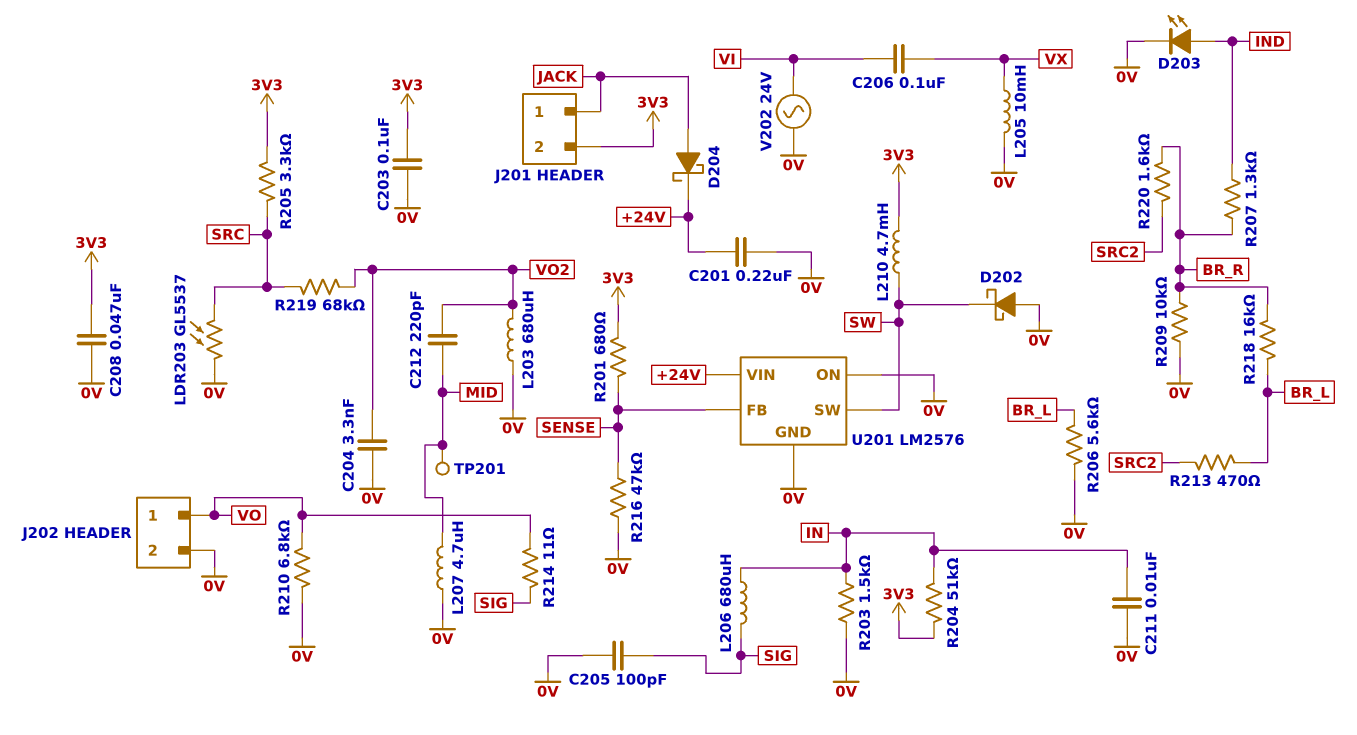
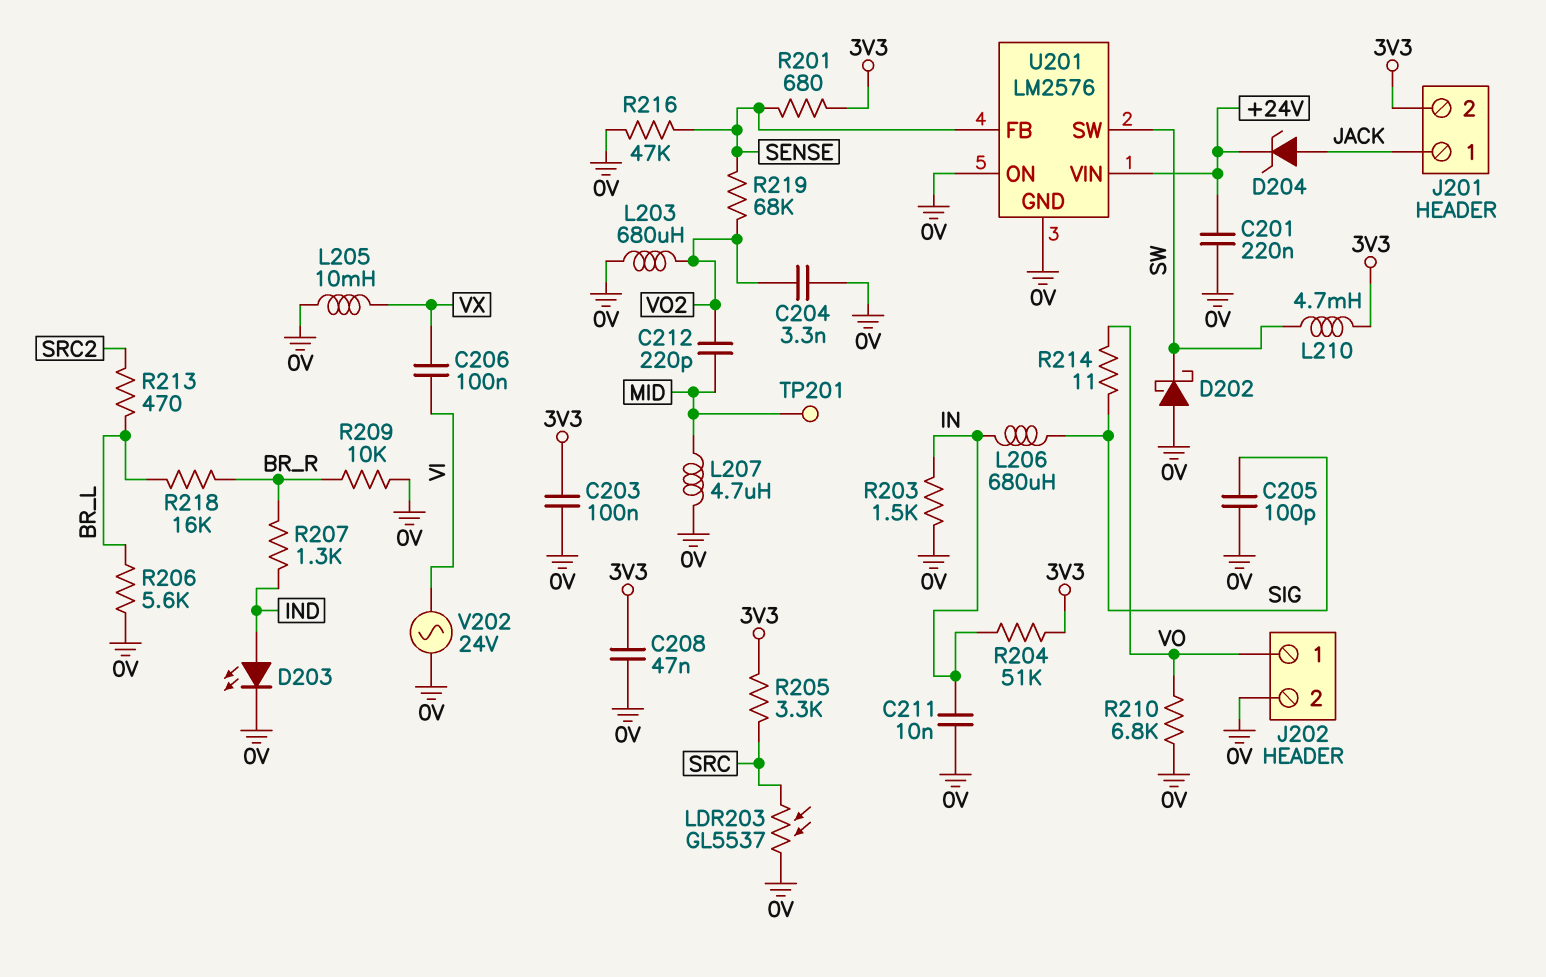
D204: schottky (A JACK, K +24V) -> zener (A JACK, K +24V)
R219: 68k (SRC, VO2) -> 68k (SENSE, VO2)
R220: 1.6k (BR_R, SRC2) -> none

